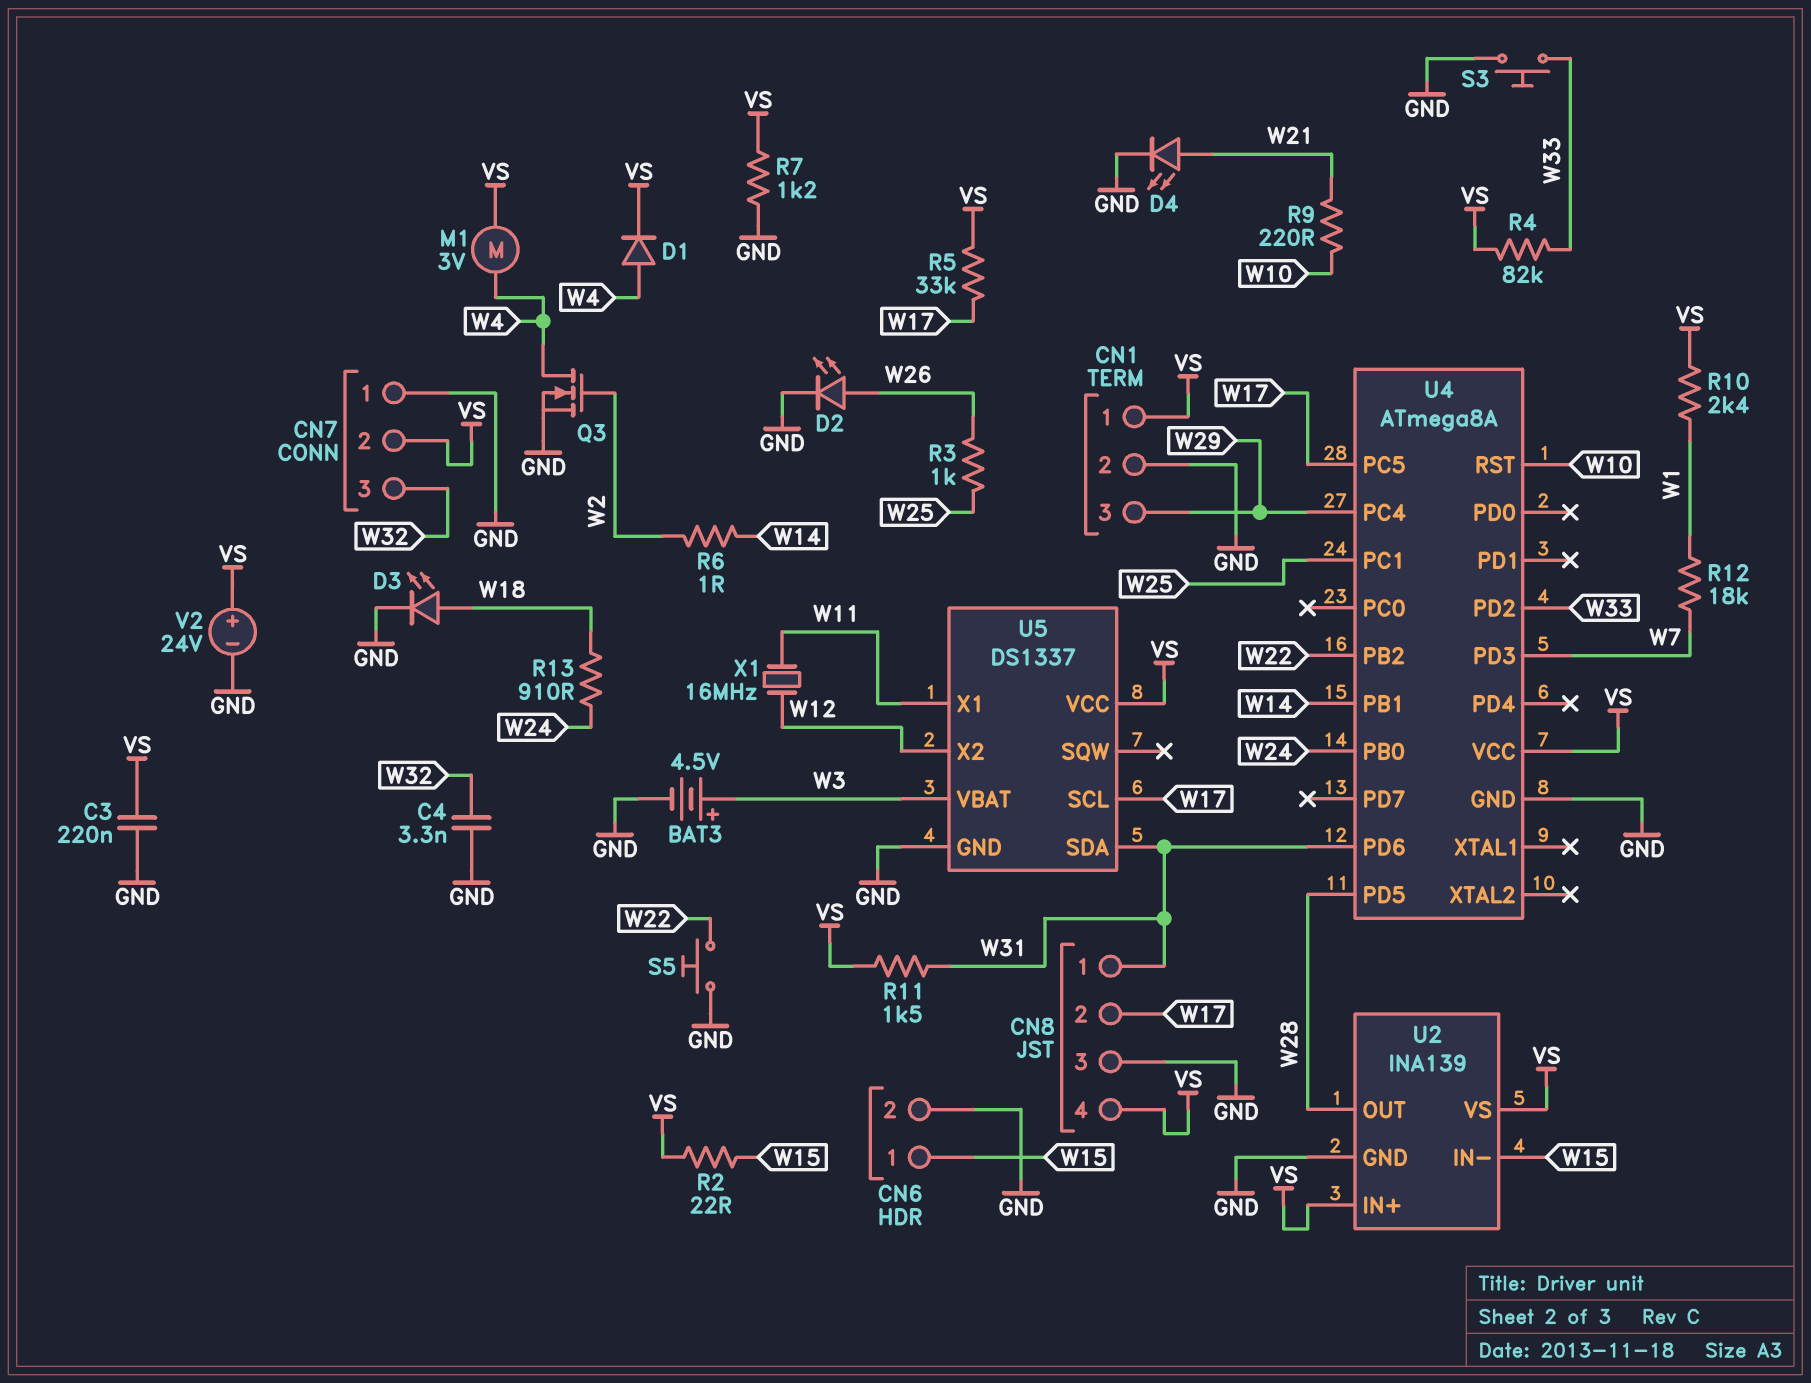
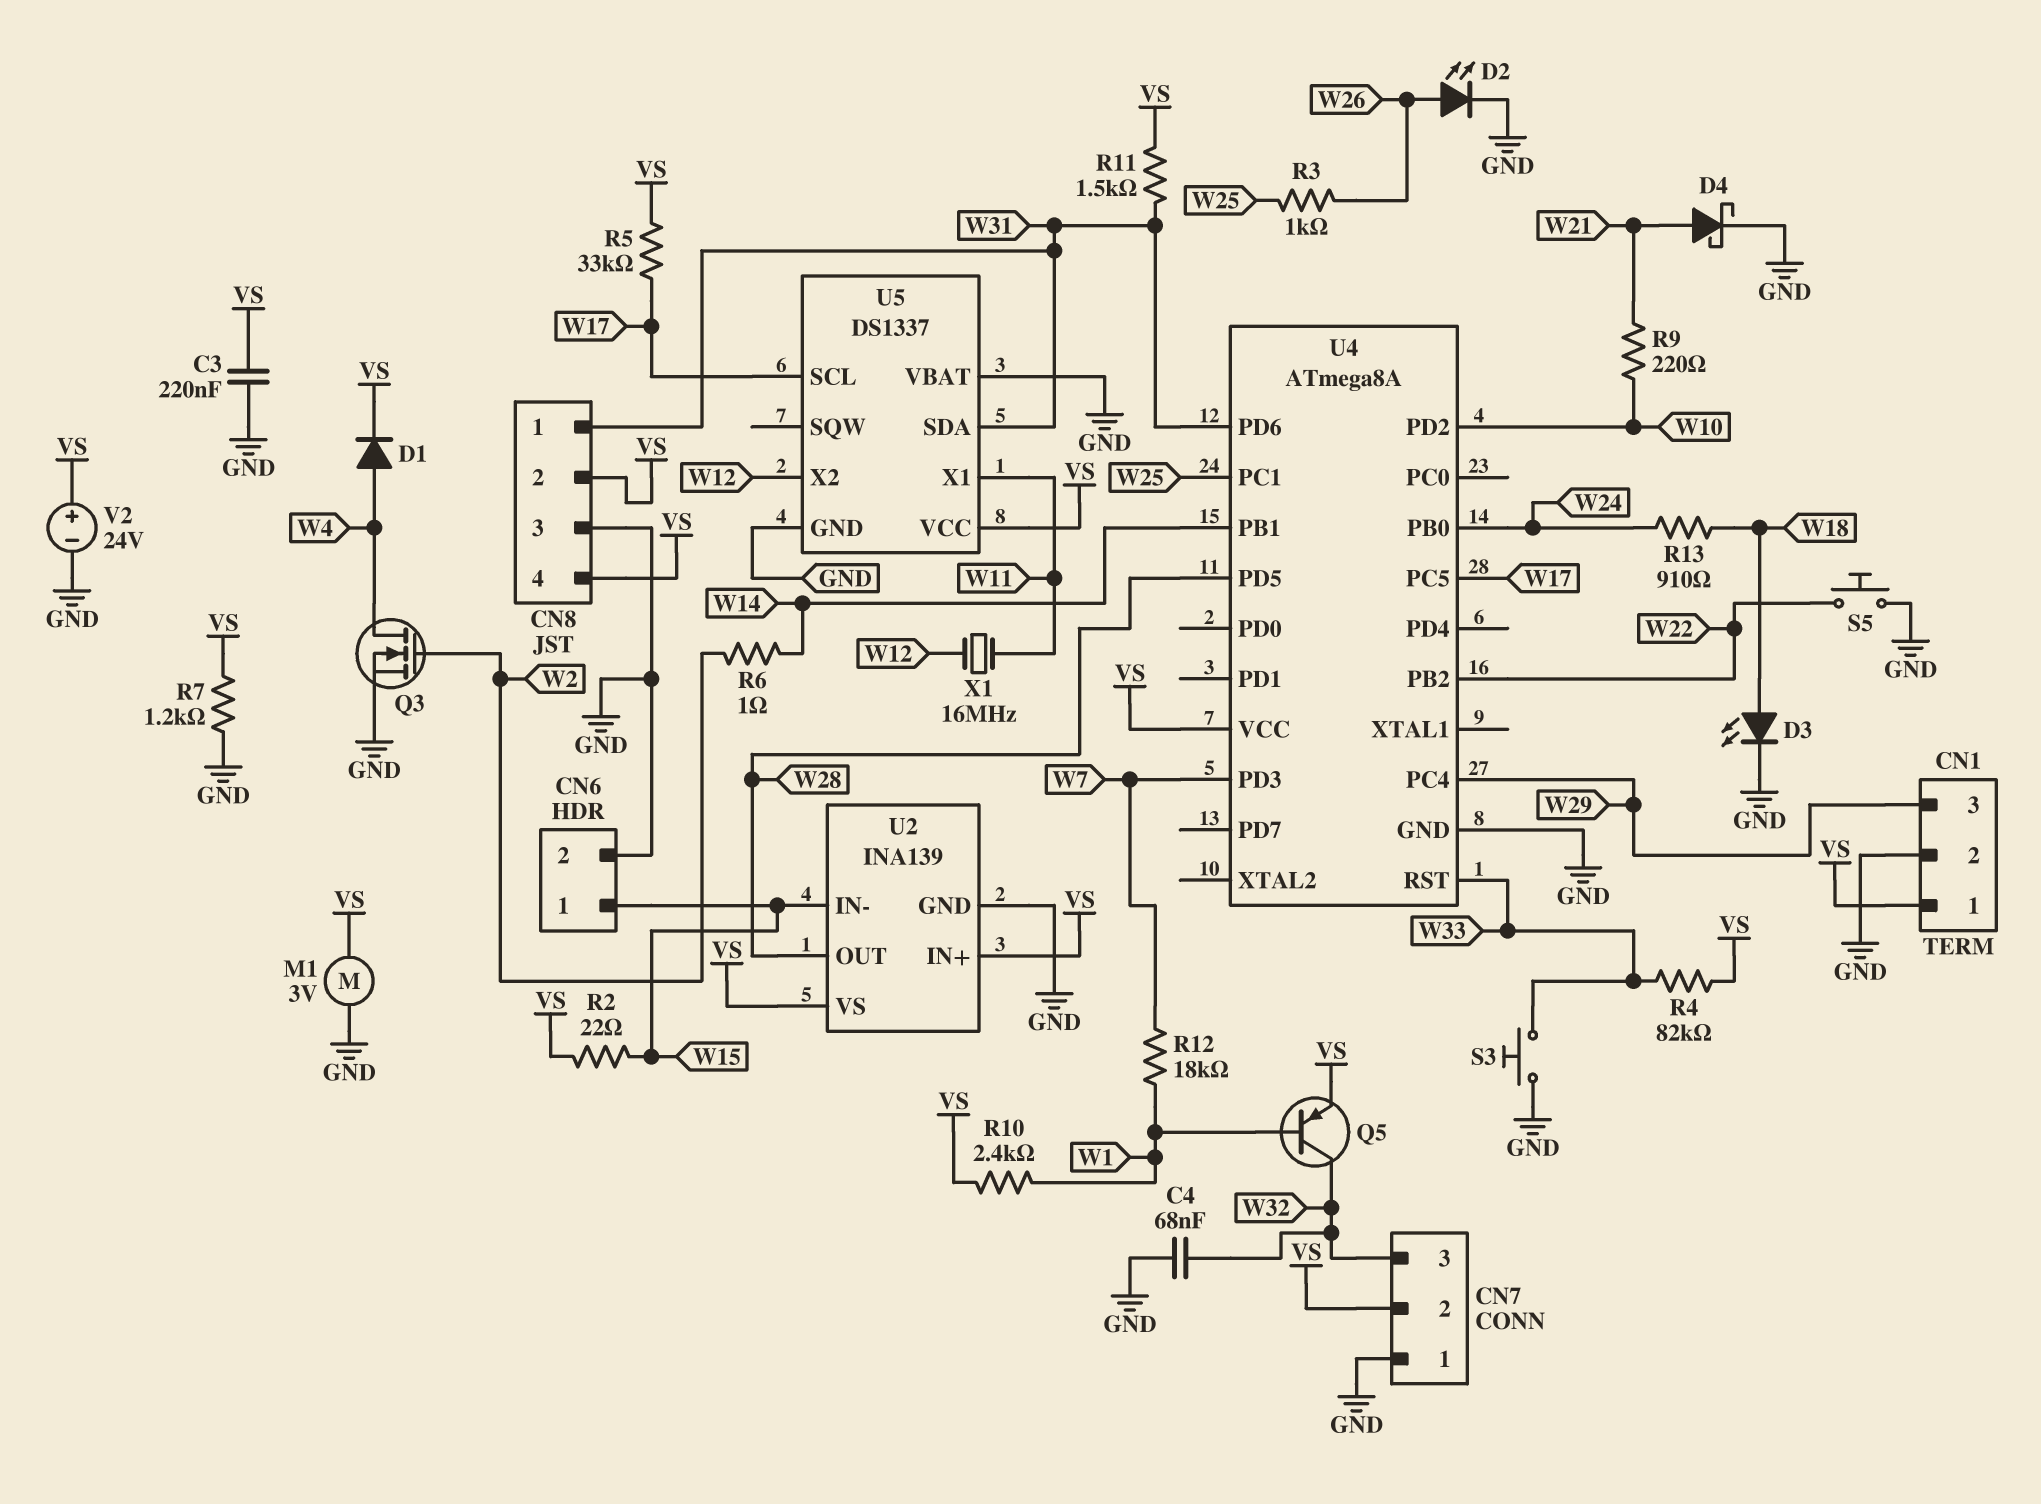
BAT3: 4.5V (plus W3, minus GND) -> none
C4: 3.3nF (GND, W32) -> 68nF (GND, W32)
CN8 pin 2: W17 -> VS
D4: LED (A W21, K GND) -> schottky (A W21, K GND)
M1: motor 3V (VS, W4) -> motor 3V (GND, VS)
Q5: none -> PNP (B W1, C W32, E VS)
U4 pin PD2: W33 -> W10
U4 pin RST: W10 -> W33
U5 pin VBAT: W3 -> GND

